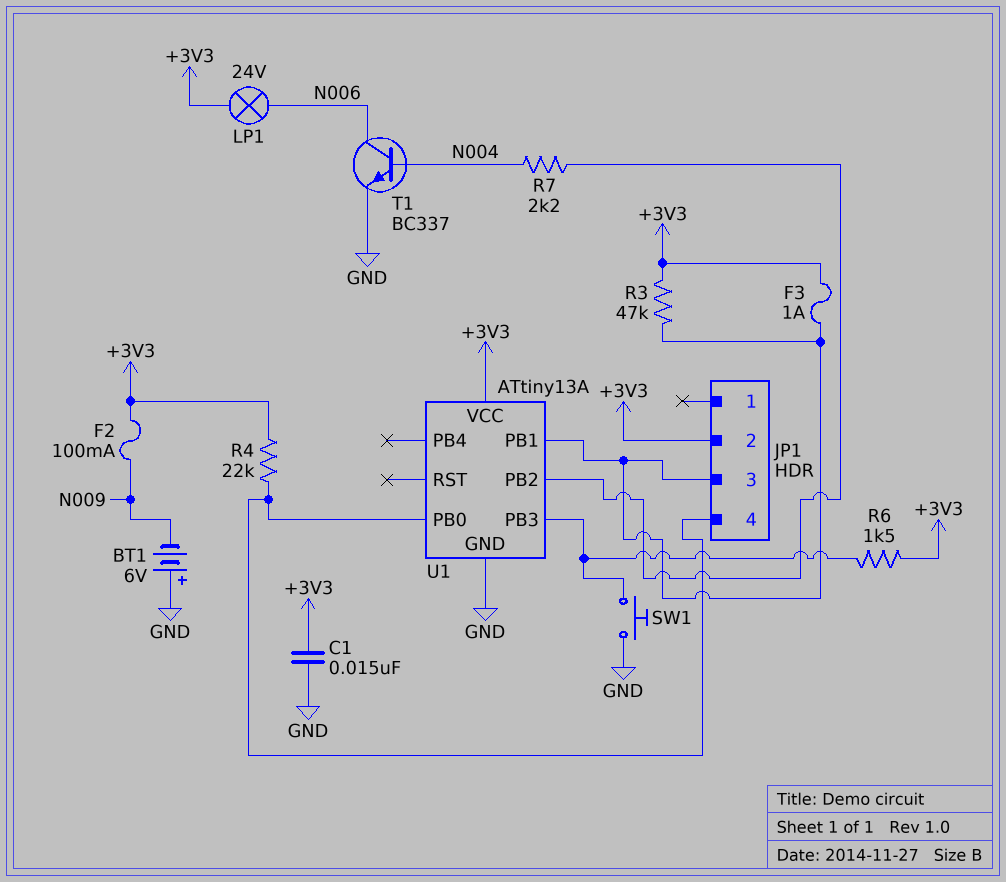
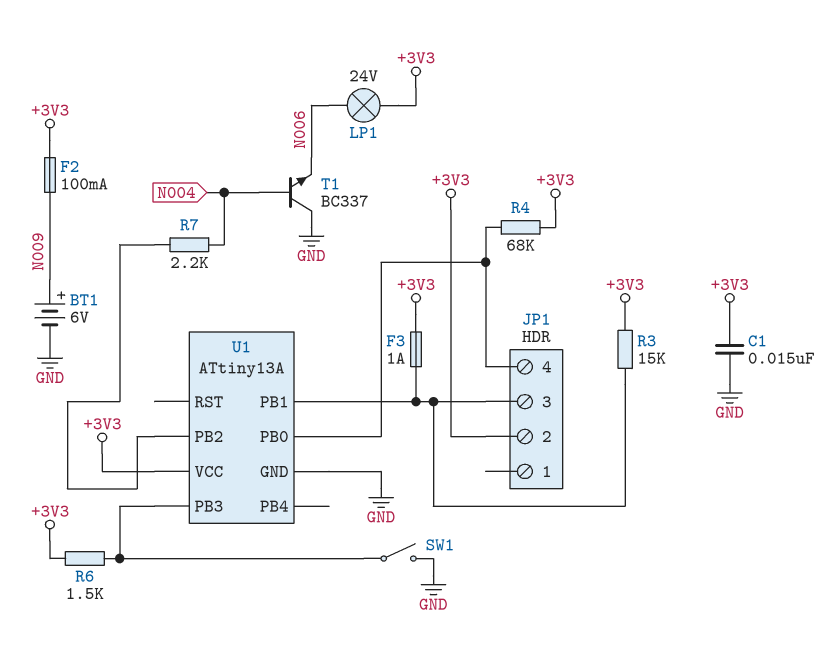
BT1: 6V (plus GND, minus N009) -> 6V (plus N009, minus GND)
R3: 47k (+3V3, JP1/3) -> 15k (+3V3, JP1/3)
R4: 22k (+3V3, JP1/4) -> 68k (+3V3, JP1/4)
SW1: button (GND, U1/PB3) -> switch (GND, U1/PB3)
T1: NPN BC337 (B N004, C N006, E GND) -> NPN BC337 (B N004, C GND, E N006)

